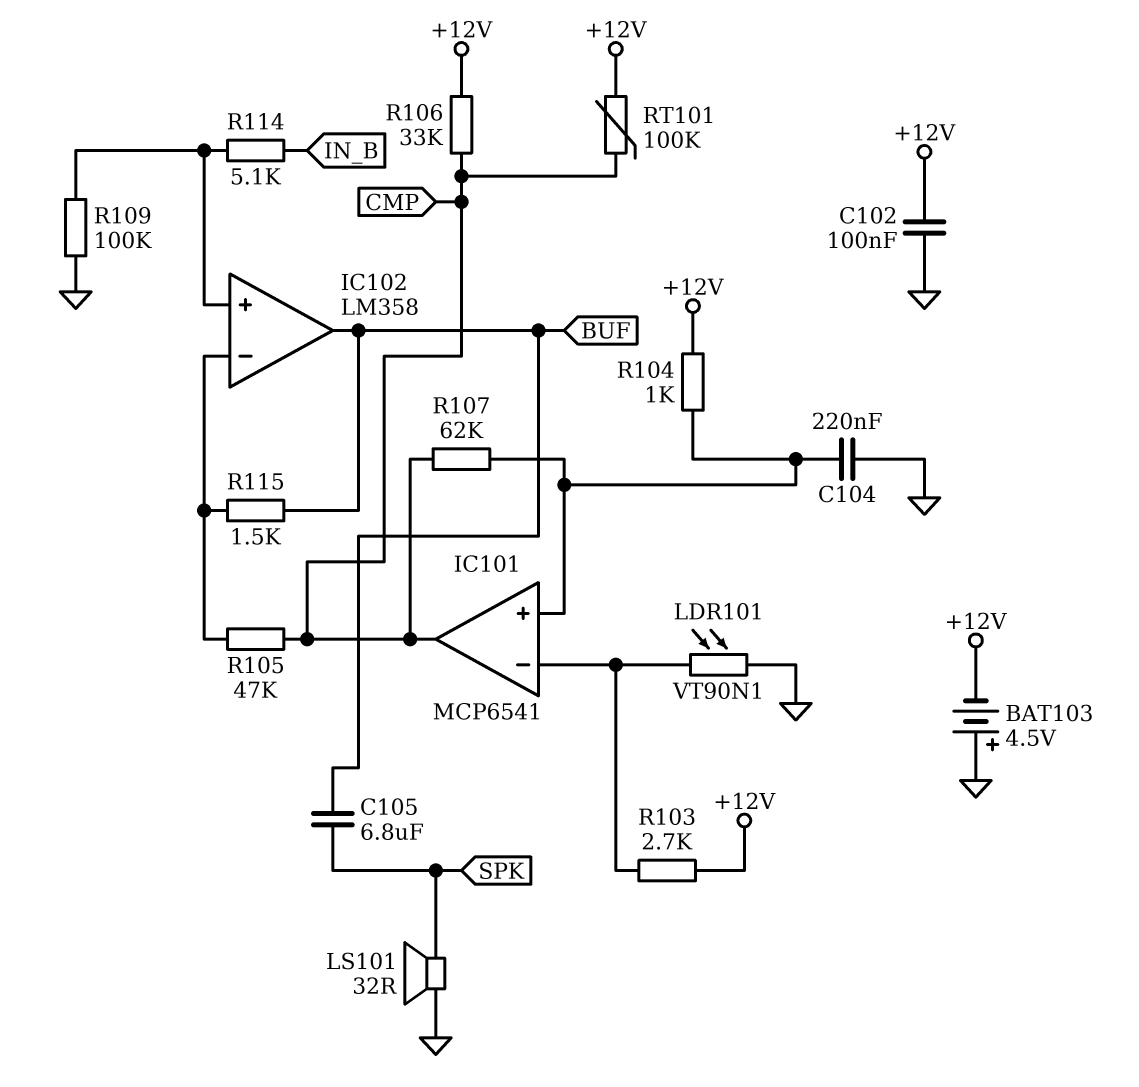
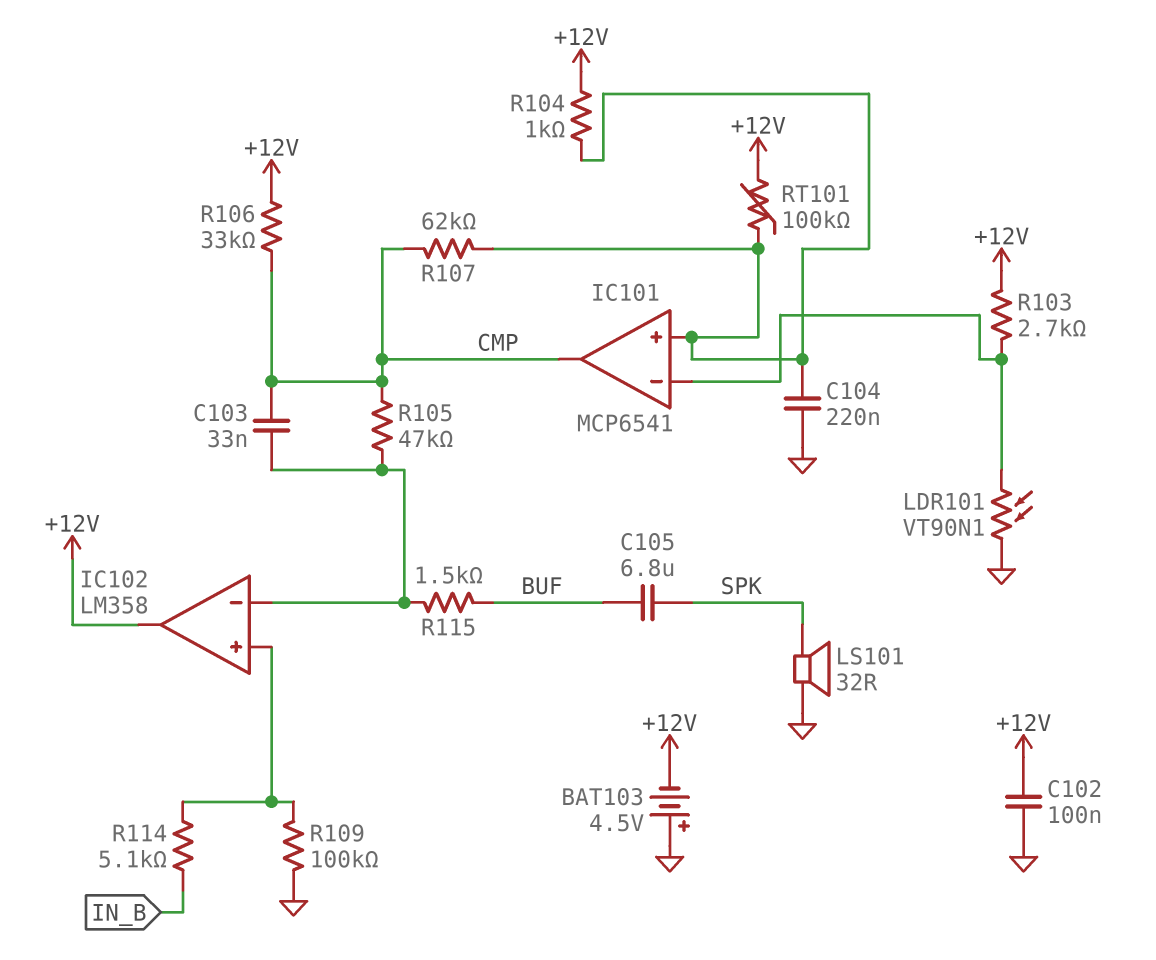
C103: none -> 33nF (CMP, IC102/in-)
IC102 pin out: BUF -> +12V
RT101: 100k (+12V, CMP) -> 100k (+12V, IC101/in+)

